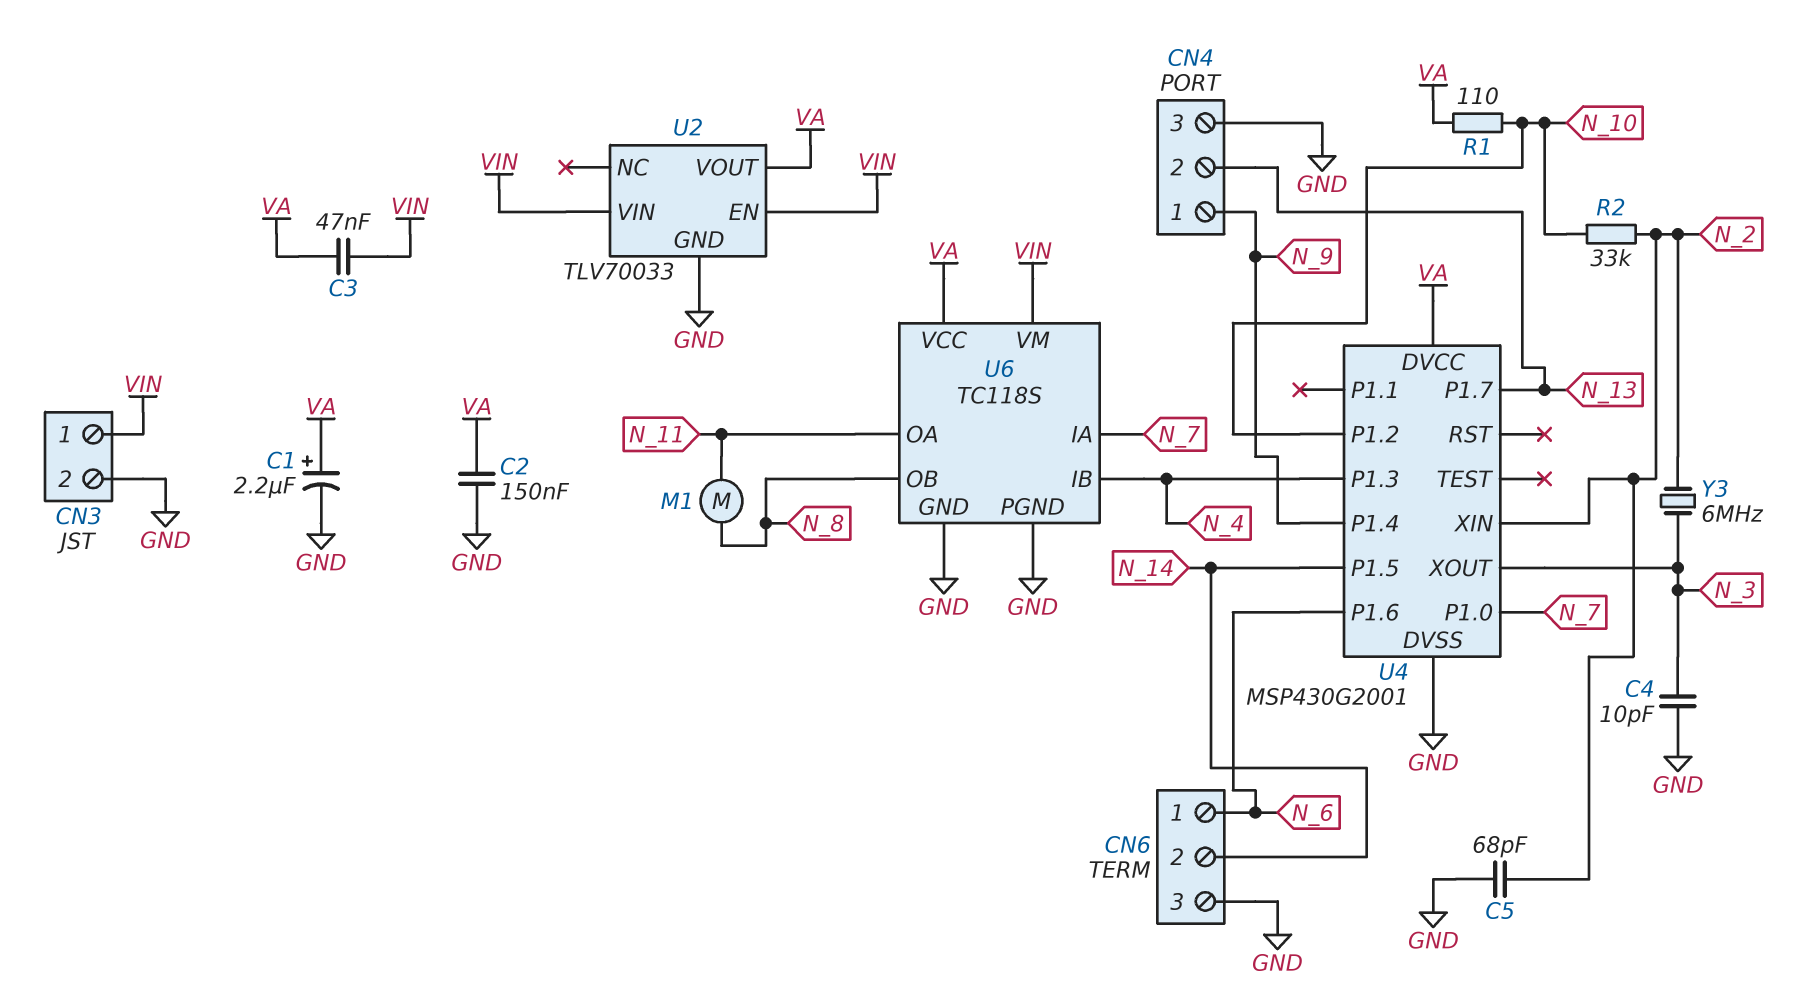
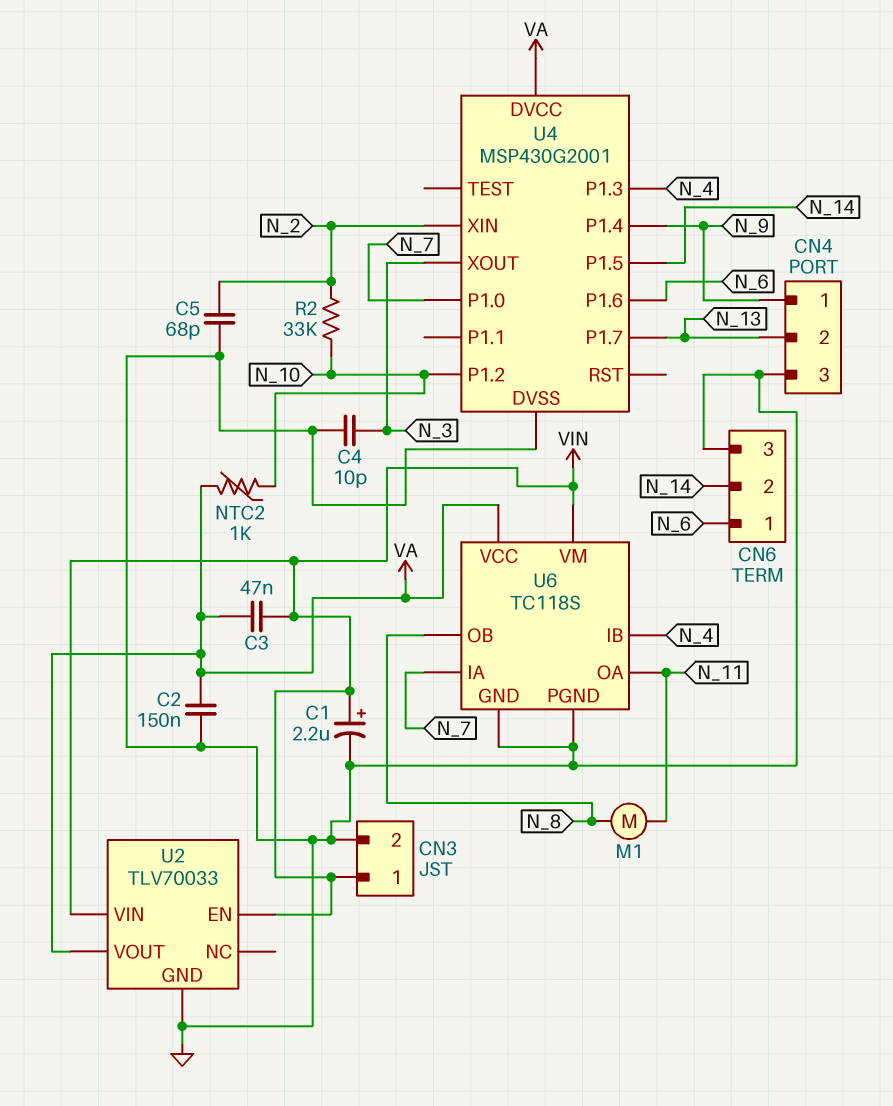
C1: 2.2uF (plus VA, minus GND) -> 2.2uF (plus VIN, minus GND)
NTC2: none -> 1k (N_10, VA)
R1: 110 (N_10, VA) -> none
Y3: 6MHz (N_2, N_3) -> none

